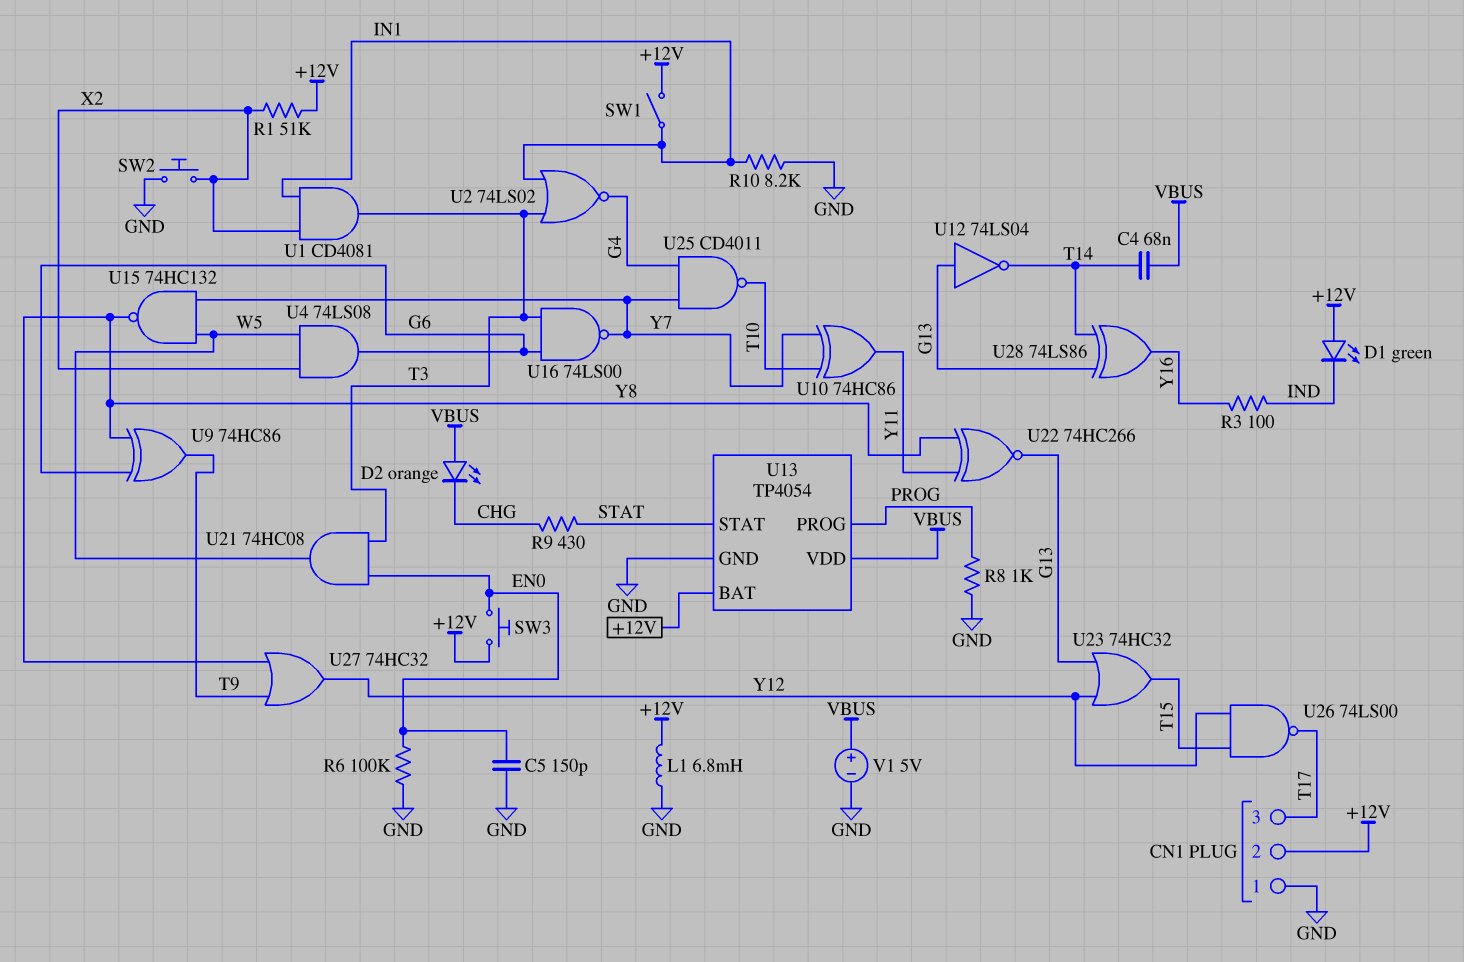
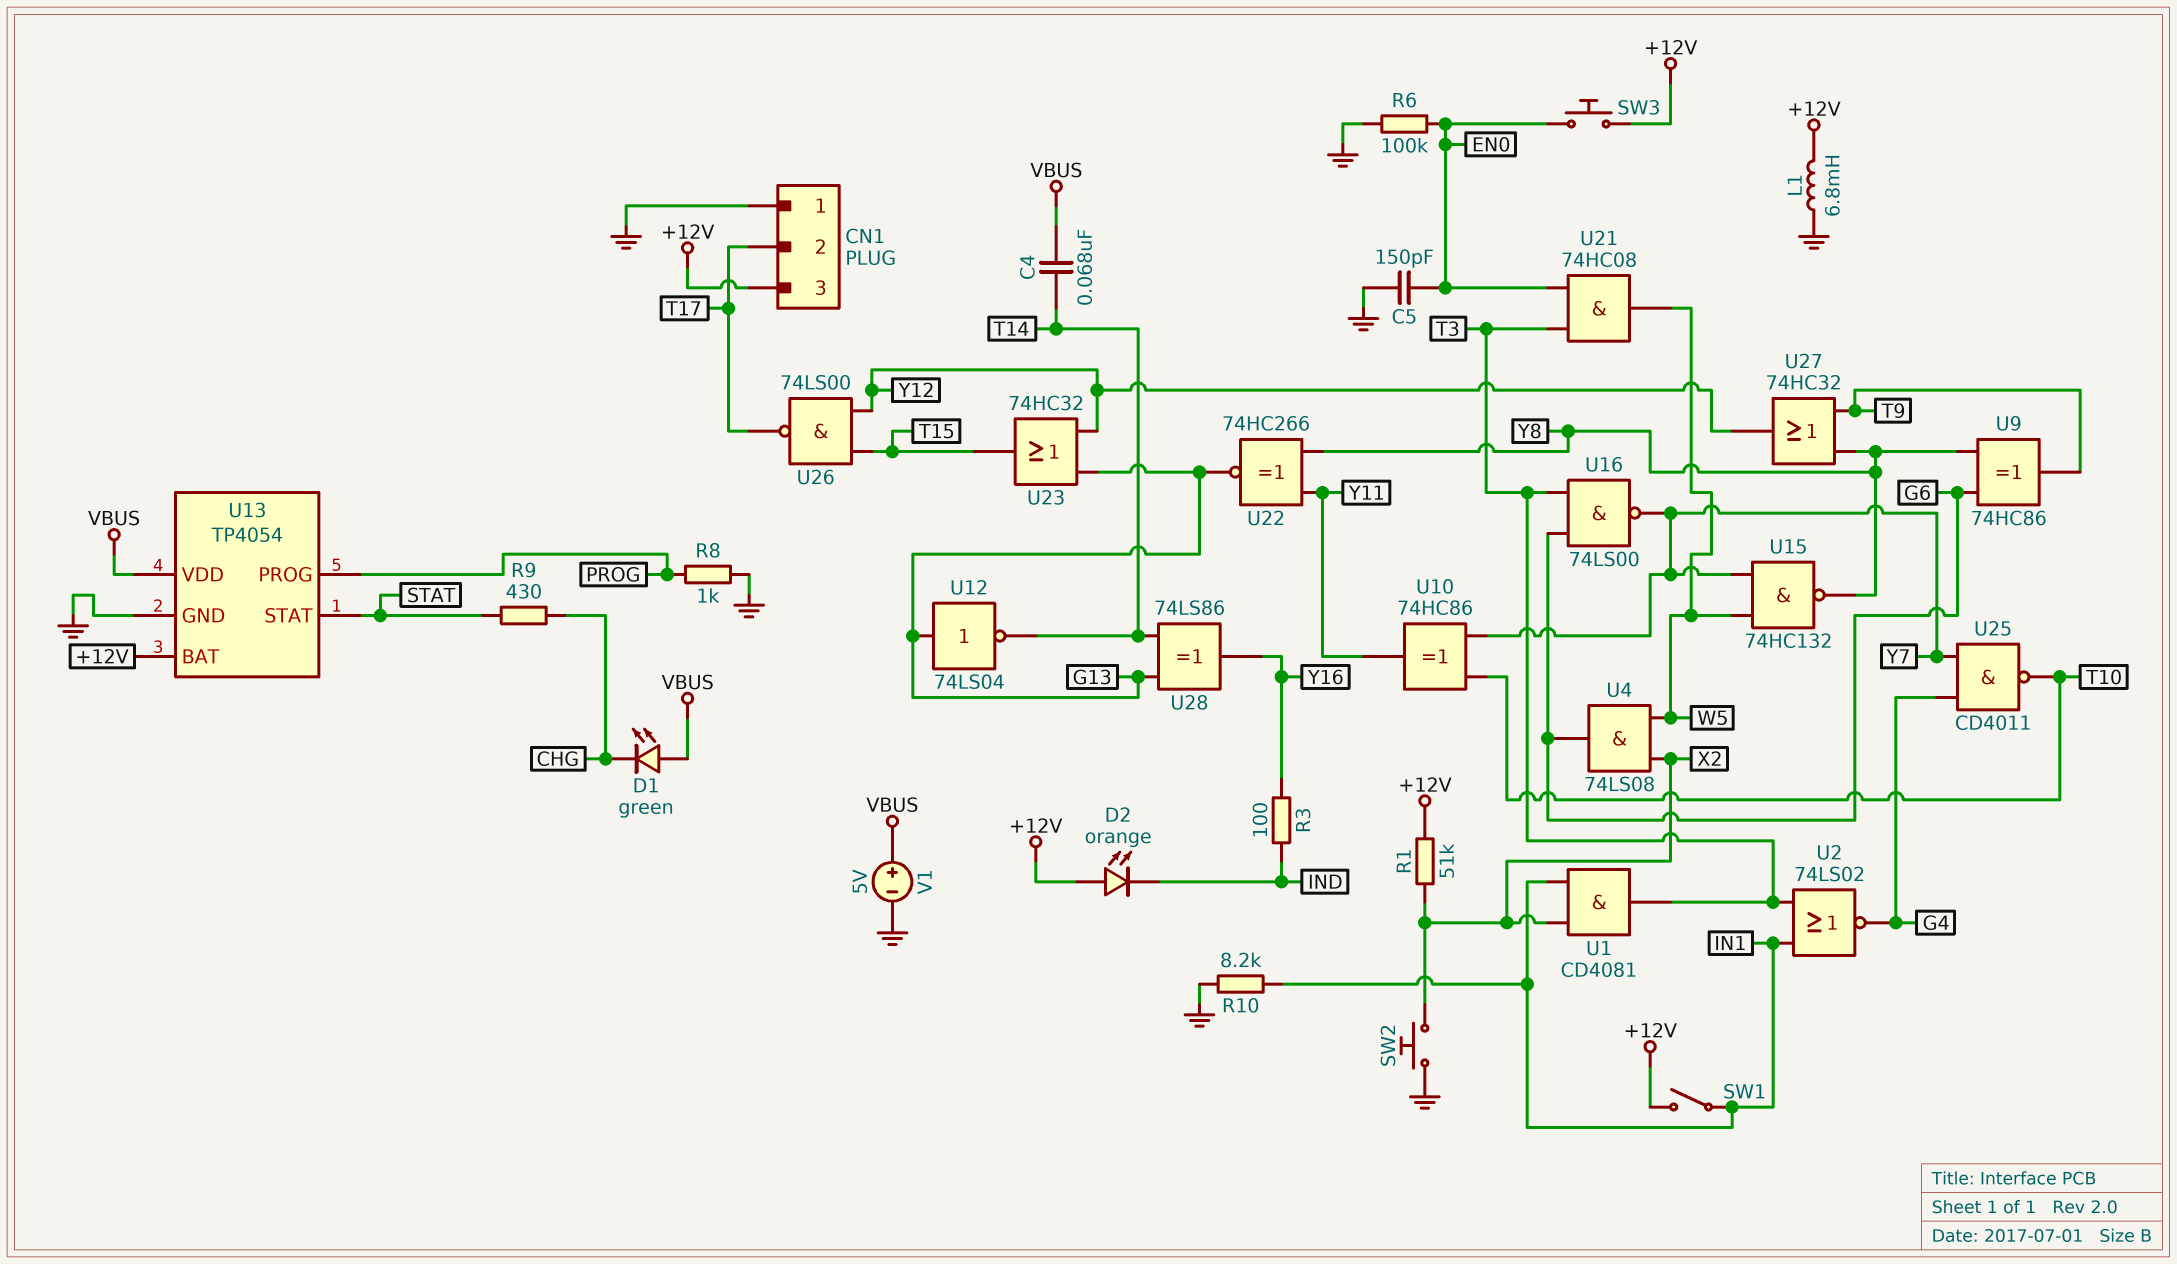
CN1 pin 2: +12V -> T17
CN1 pin 3: T17 -> +12V
D1: LED green (A +12V, K IND) -> LED green (A VBUS, K CHG)
D2: LED orange (A VBUS, K CHG) -> LED orange (A +12V, K IND)

